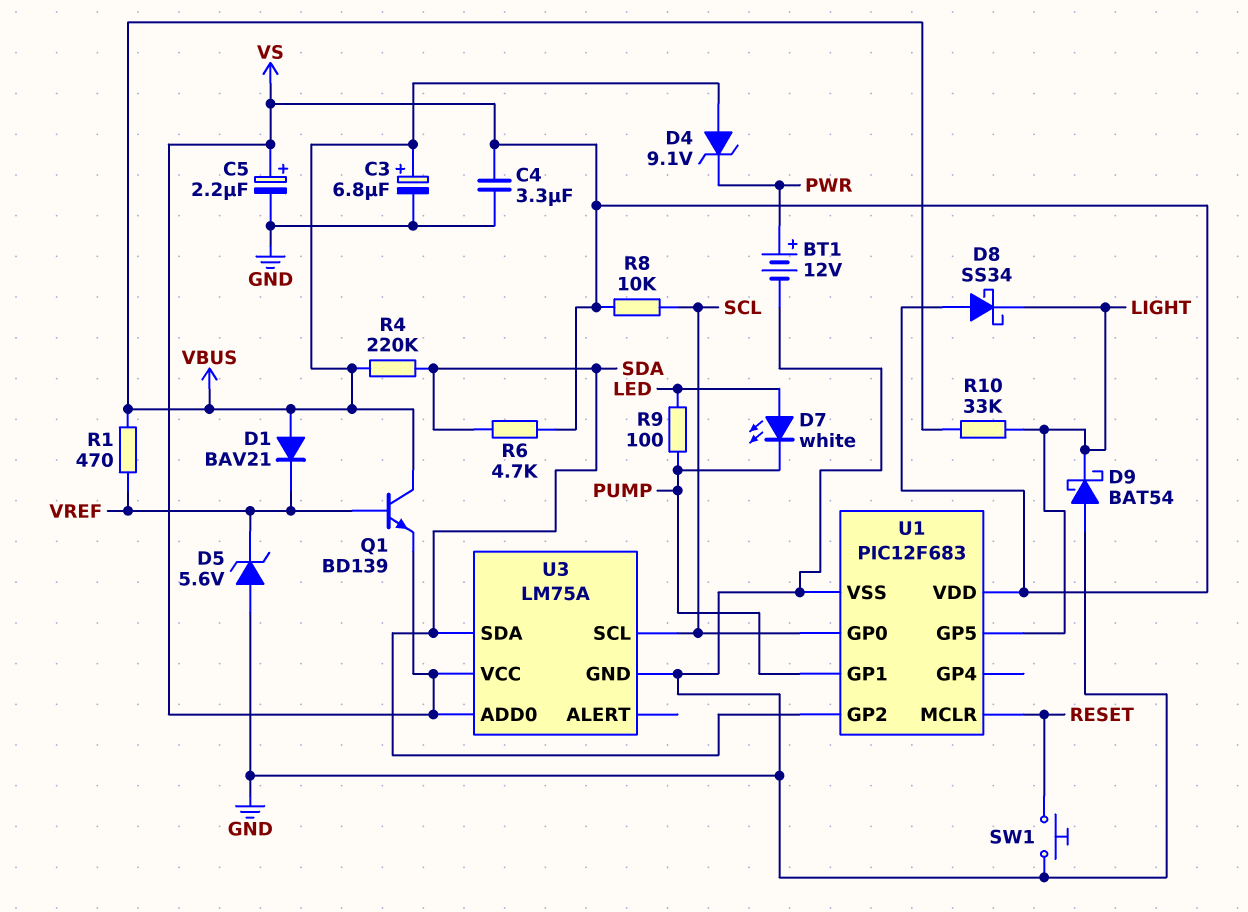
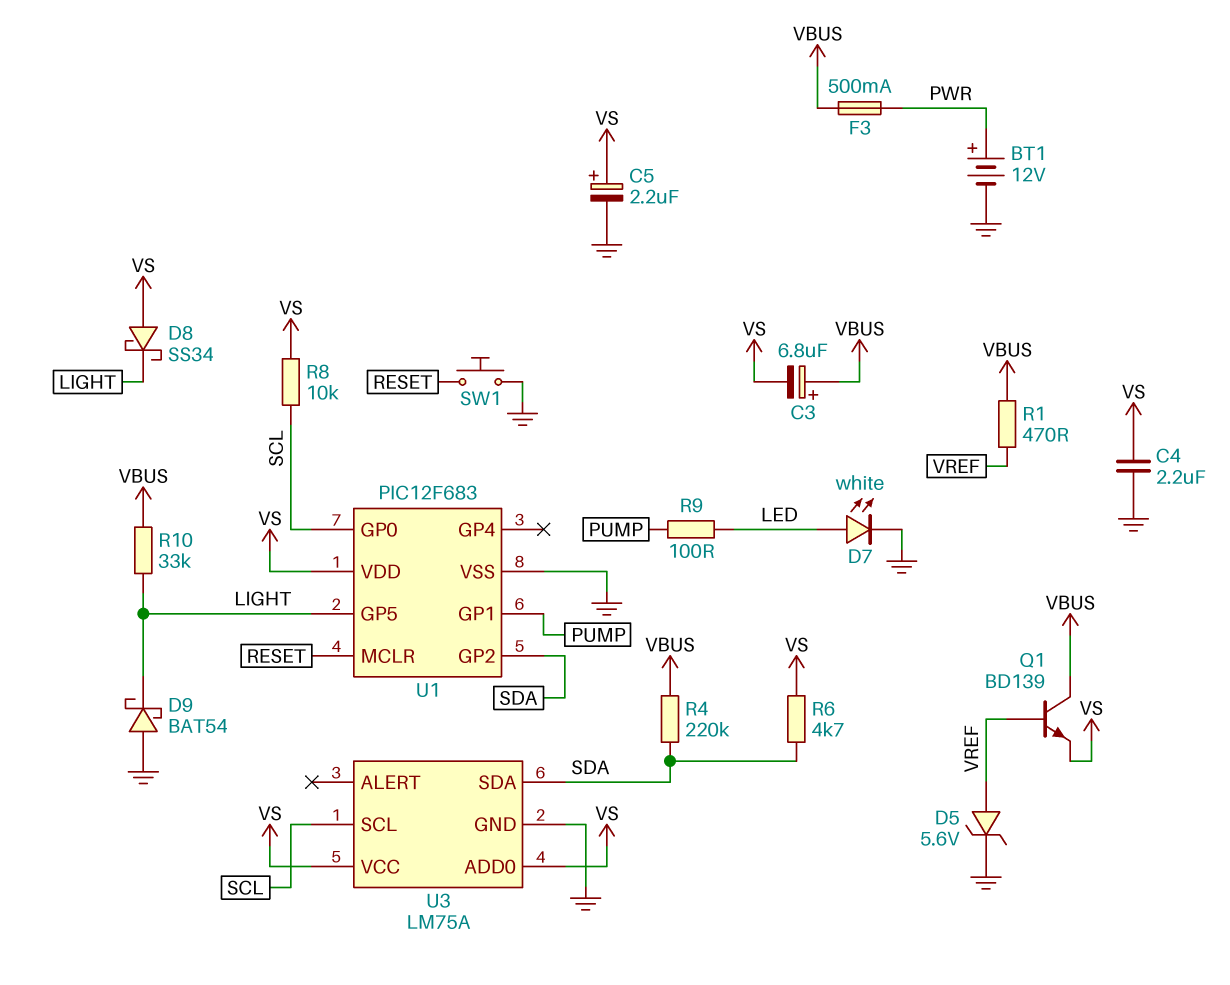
C3: 6.8uF (plus VBUS, minus GND) -> 6.8uF (plus VBUS, minus VS)
C4: 3.3uF (GND, VS) -> 2.2uF (GND, VS)
D1: diode BAV21 (A VBUS, K VREF) -> none
D4: zener 9.1V (A VBUS, K PWR) -> none
D5: zener 5.6V (A GND, K VREF) -> zener 5.6V (A VREF, K GND)
D7: LED white (A LED, K PUMP) -> LED white (A LED, K GND)
F3: none -> 500mA (PWR, VBUS)

